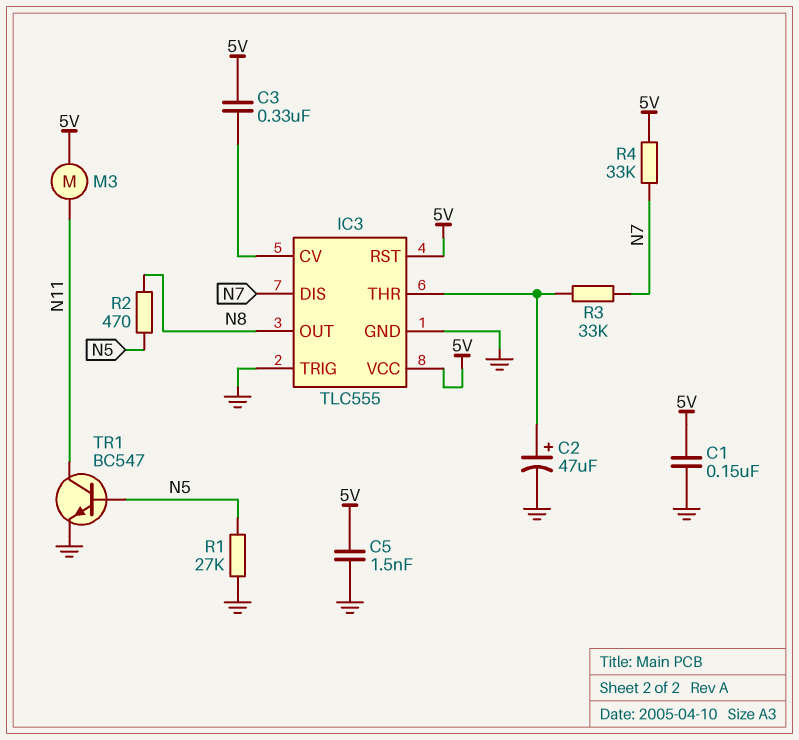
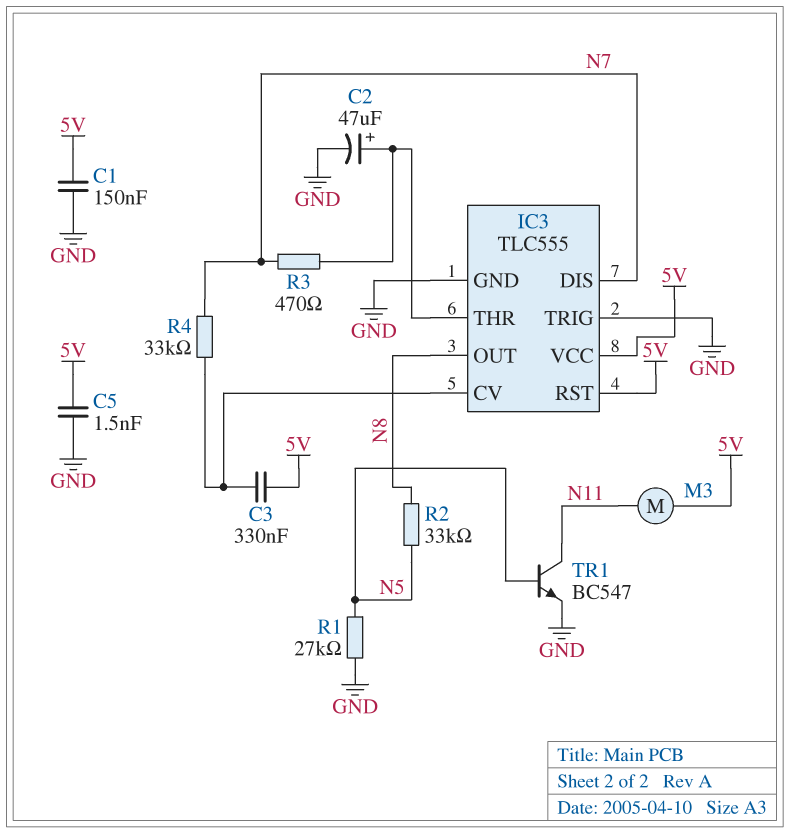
R2: 470 (N5, N8) -> 33k (N5, N8)
R3: 33k (IC3/THR, N7) -> 470 (IC3/THR, N7)
R4: 33k (5V, N7) -> 33k (IC3/CV, N7)

